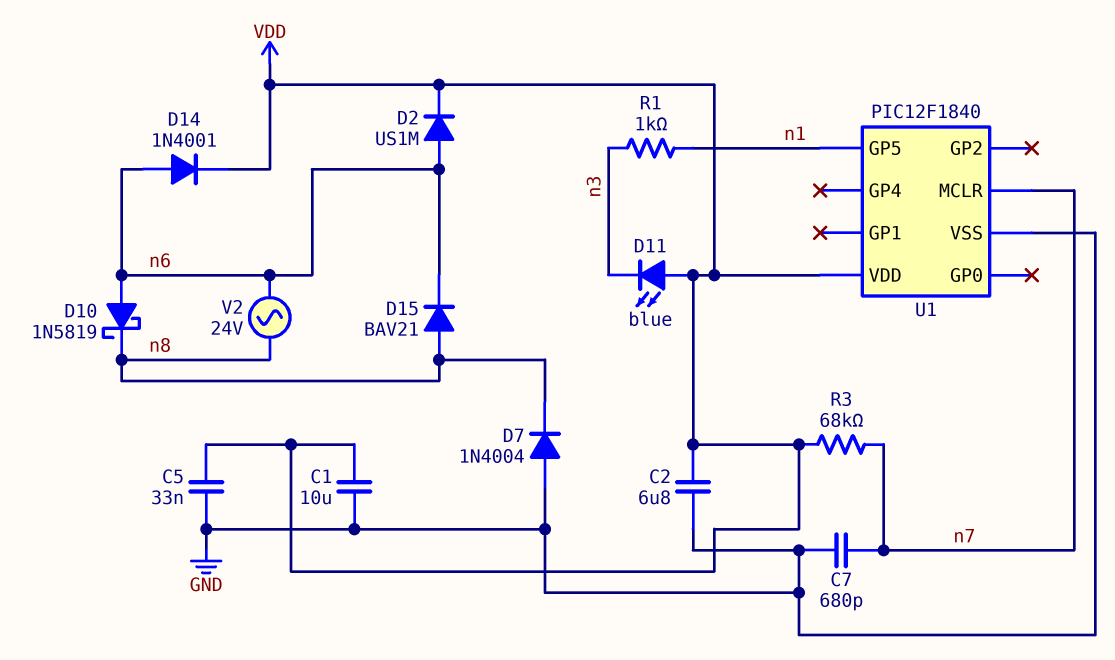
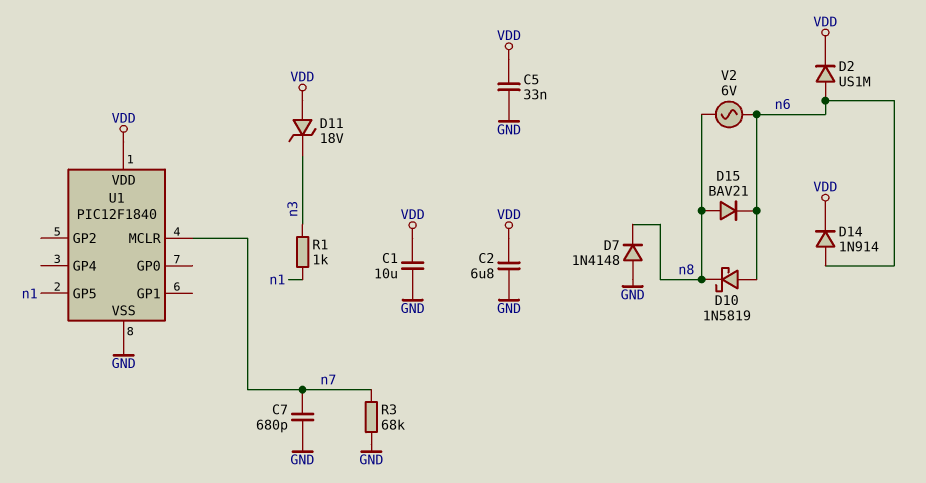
D7: diode 1N4004 (A GND, K n8) -> diode 1N4148 (A GND, K n8)
D11: LED blue (A VDD, K n3) -> zener 18V (A VDD, K n3)
D14: diode 1N4001 (A n6, K VDD) -> diode 1N914 (A n6, K VDD)
R3: 68k (VDD, n7) -> 68k (GND, n7)
V2: AC 24V (n6, n8) -> AC 6V (n6, n8)

